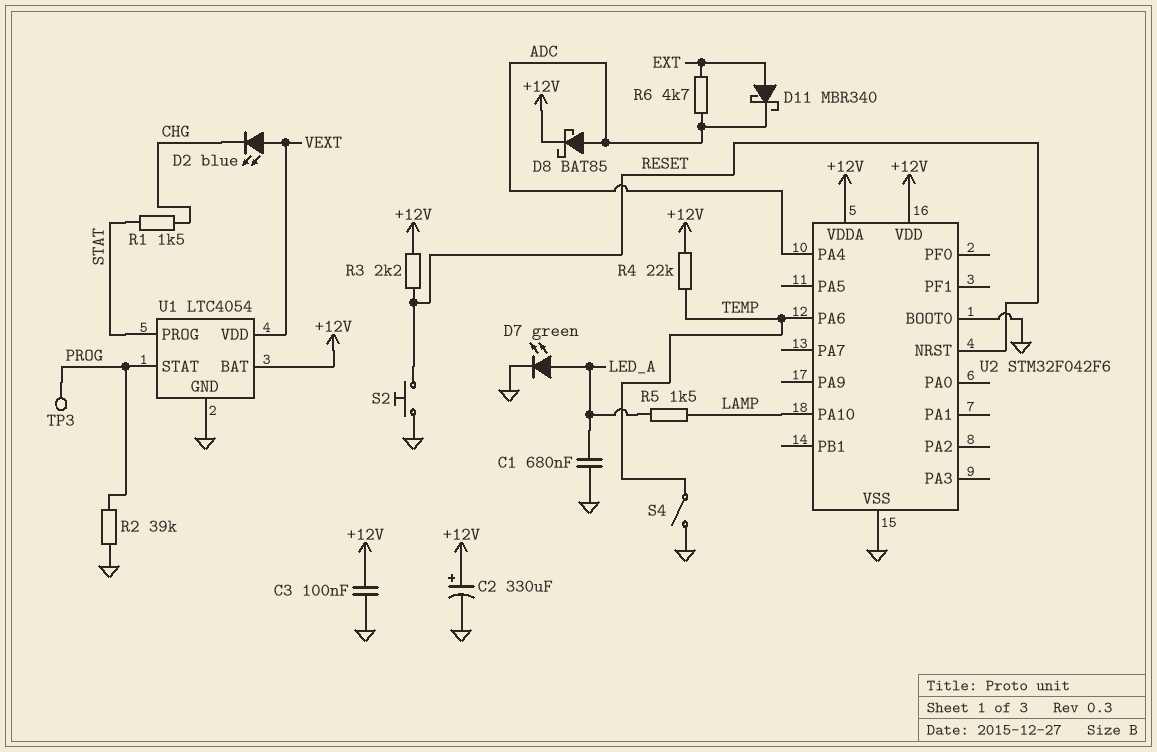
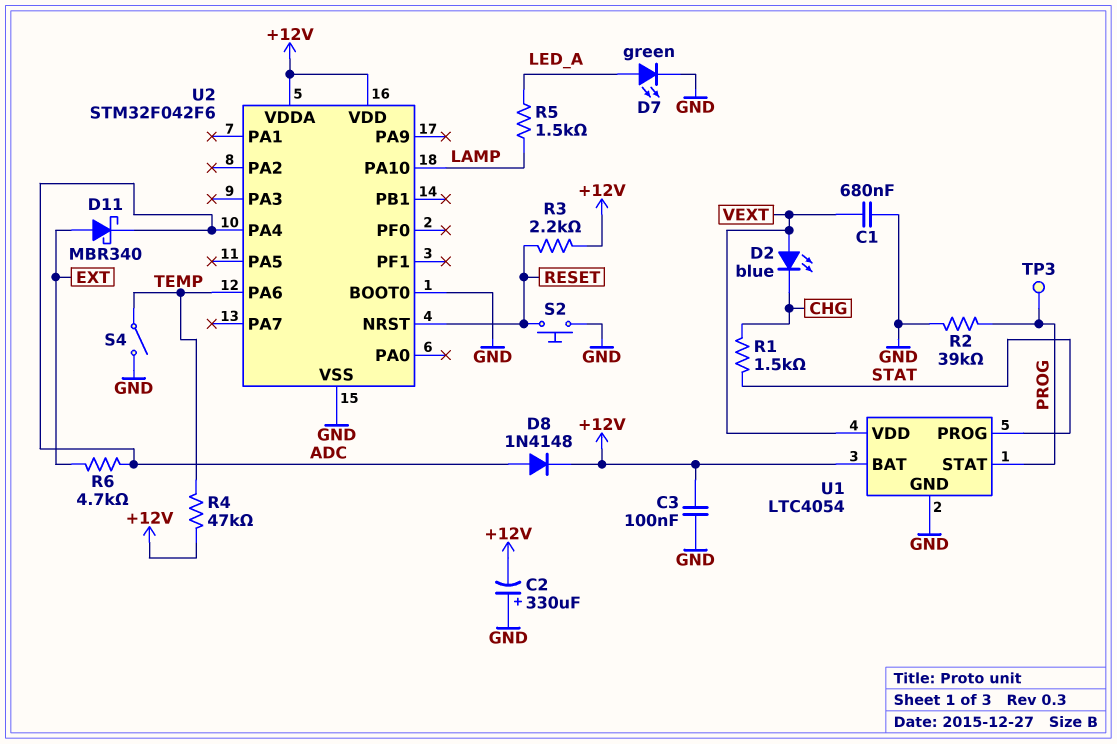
C1: 680nF (GND, LED_A) -> 680nF (GND, VEXT)
C2: 330uF (plus +12V, minus GND) -> 330uF (plus GND, minus +12V)
D8: schottky BAT85 (A ADC, K +12V) -> diode 1N4148 (A ADC, K +12V)
R4: 22k (+12V, TEMP) -> 47k (+12V, TEMP)

